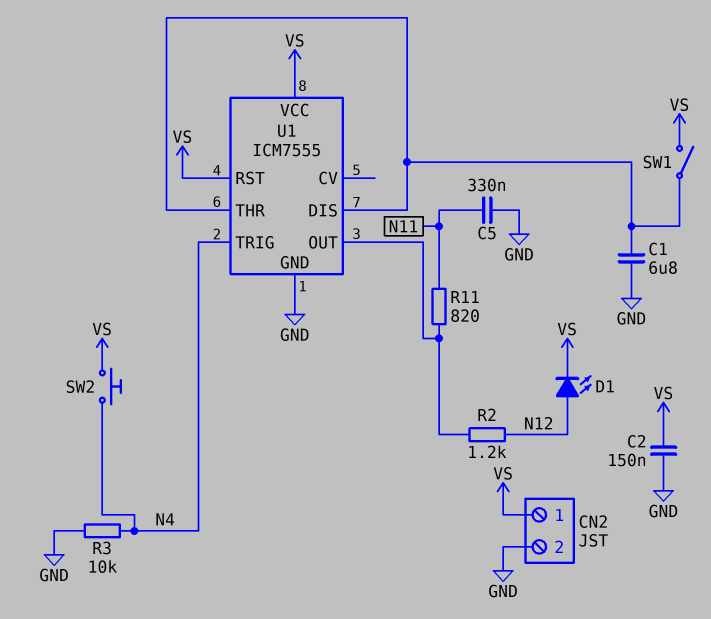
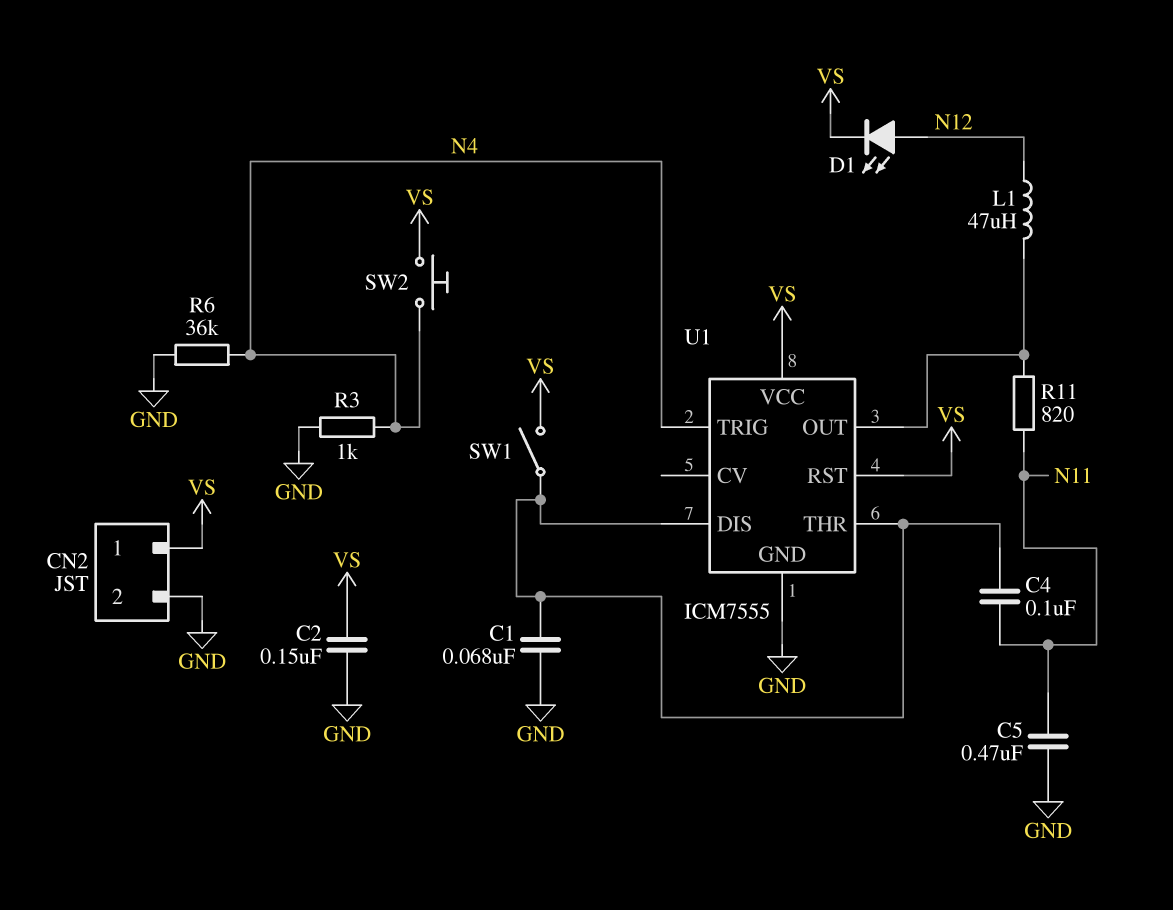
C1: 6.8uF (GND, U1/DIS) -> 68nF (GND, U1/DIS)
C4: none -> 100nF (N11, U1/DIS)
C5: 330nF (GND, N11) -> 470nF (GND, N11)
L1: none -> 47uH (N12, U1/OUT)
R2: 1.2k (N12, U1/OUT) -> none
R3: 10k (GND, N4) -> 1k (GND, N4)
R6: none -> 36k (GND, N4)

